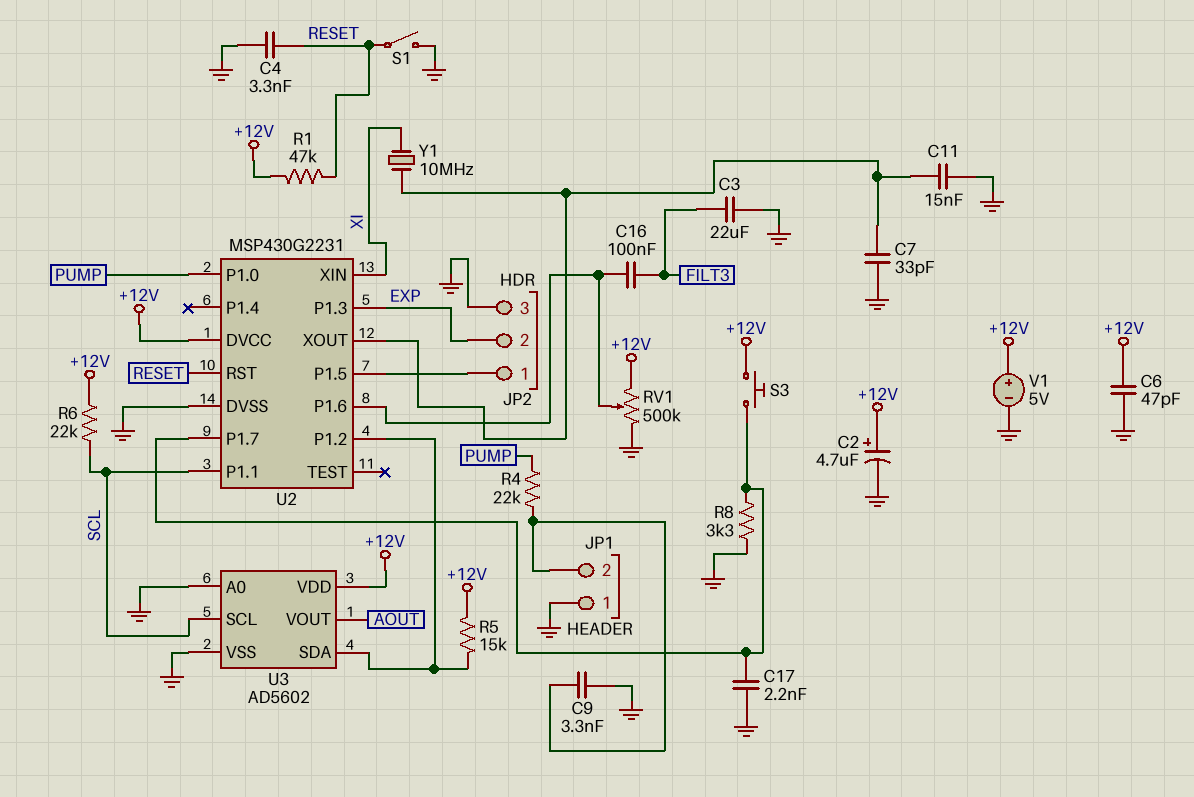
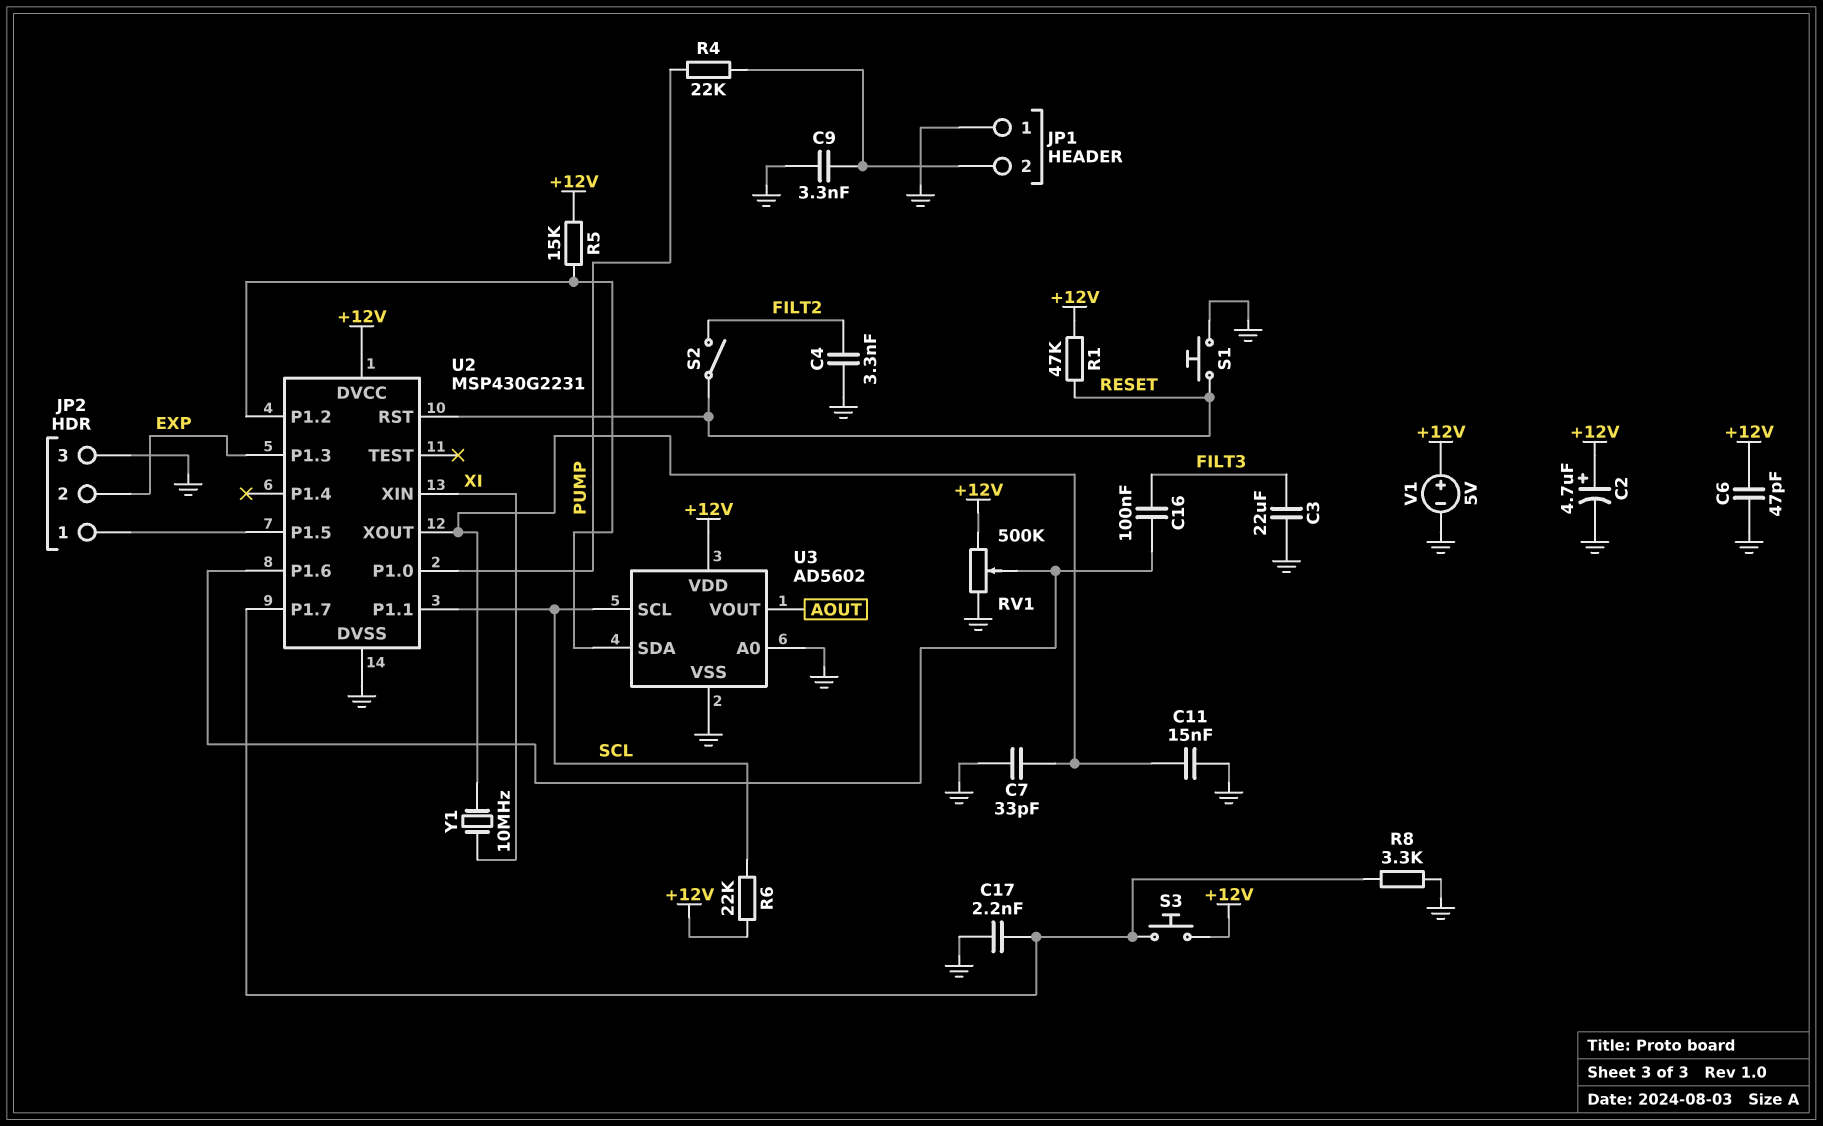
C4: 3.3nF (GND, RESET) -> 3.3nF (FILT2, GND)
S1: switch (GND, RESET) -> button (GND, RESET)
S2: none -> switch (FILT2, RESET)

